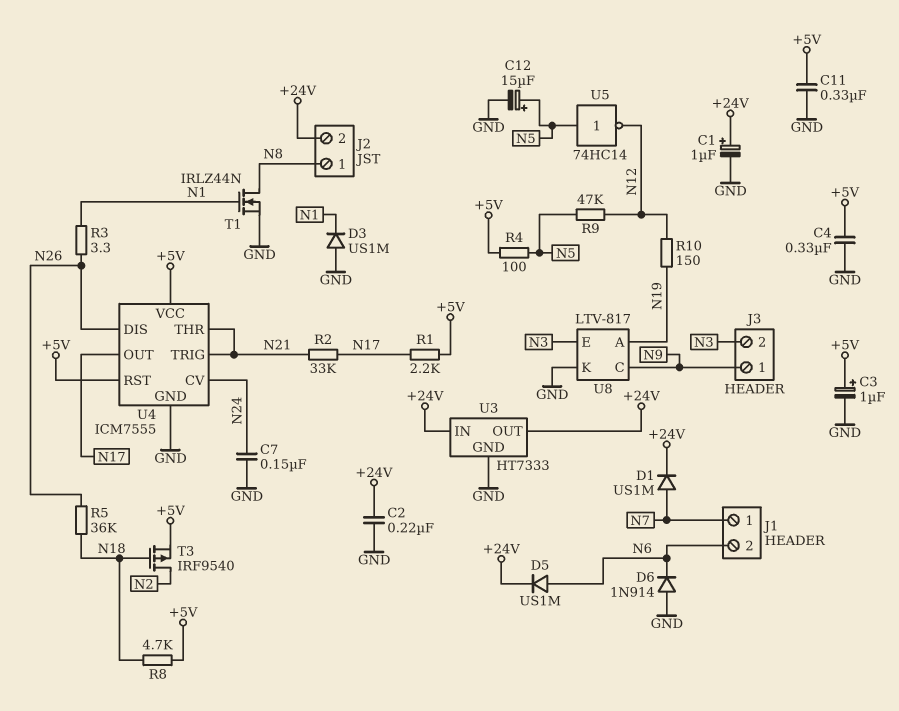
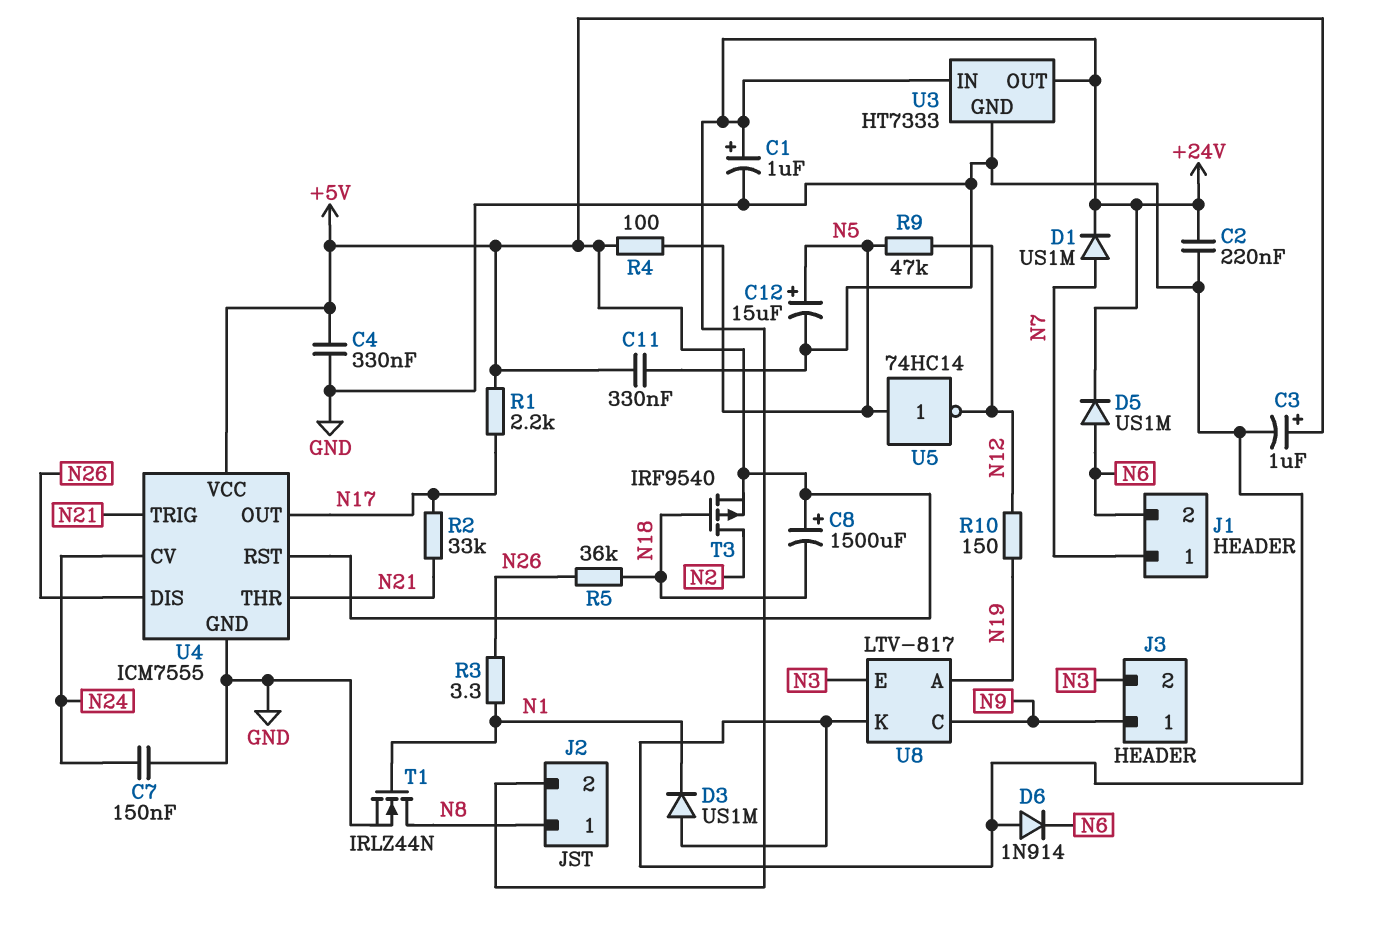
C8: none -> 1500uF (plus +5V, minus N18)
R8: 4.7k (+5V, N18) -> none

